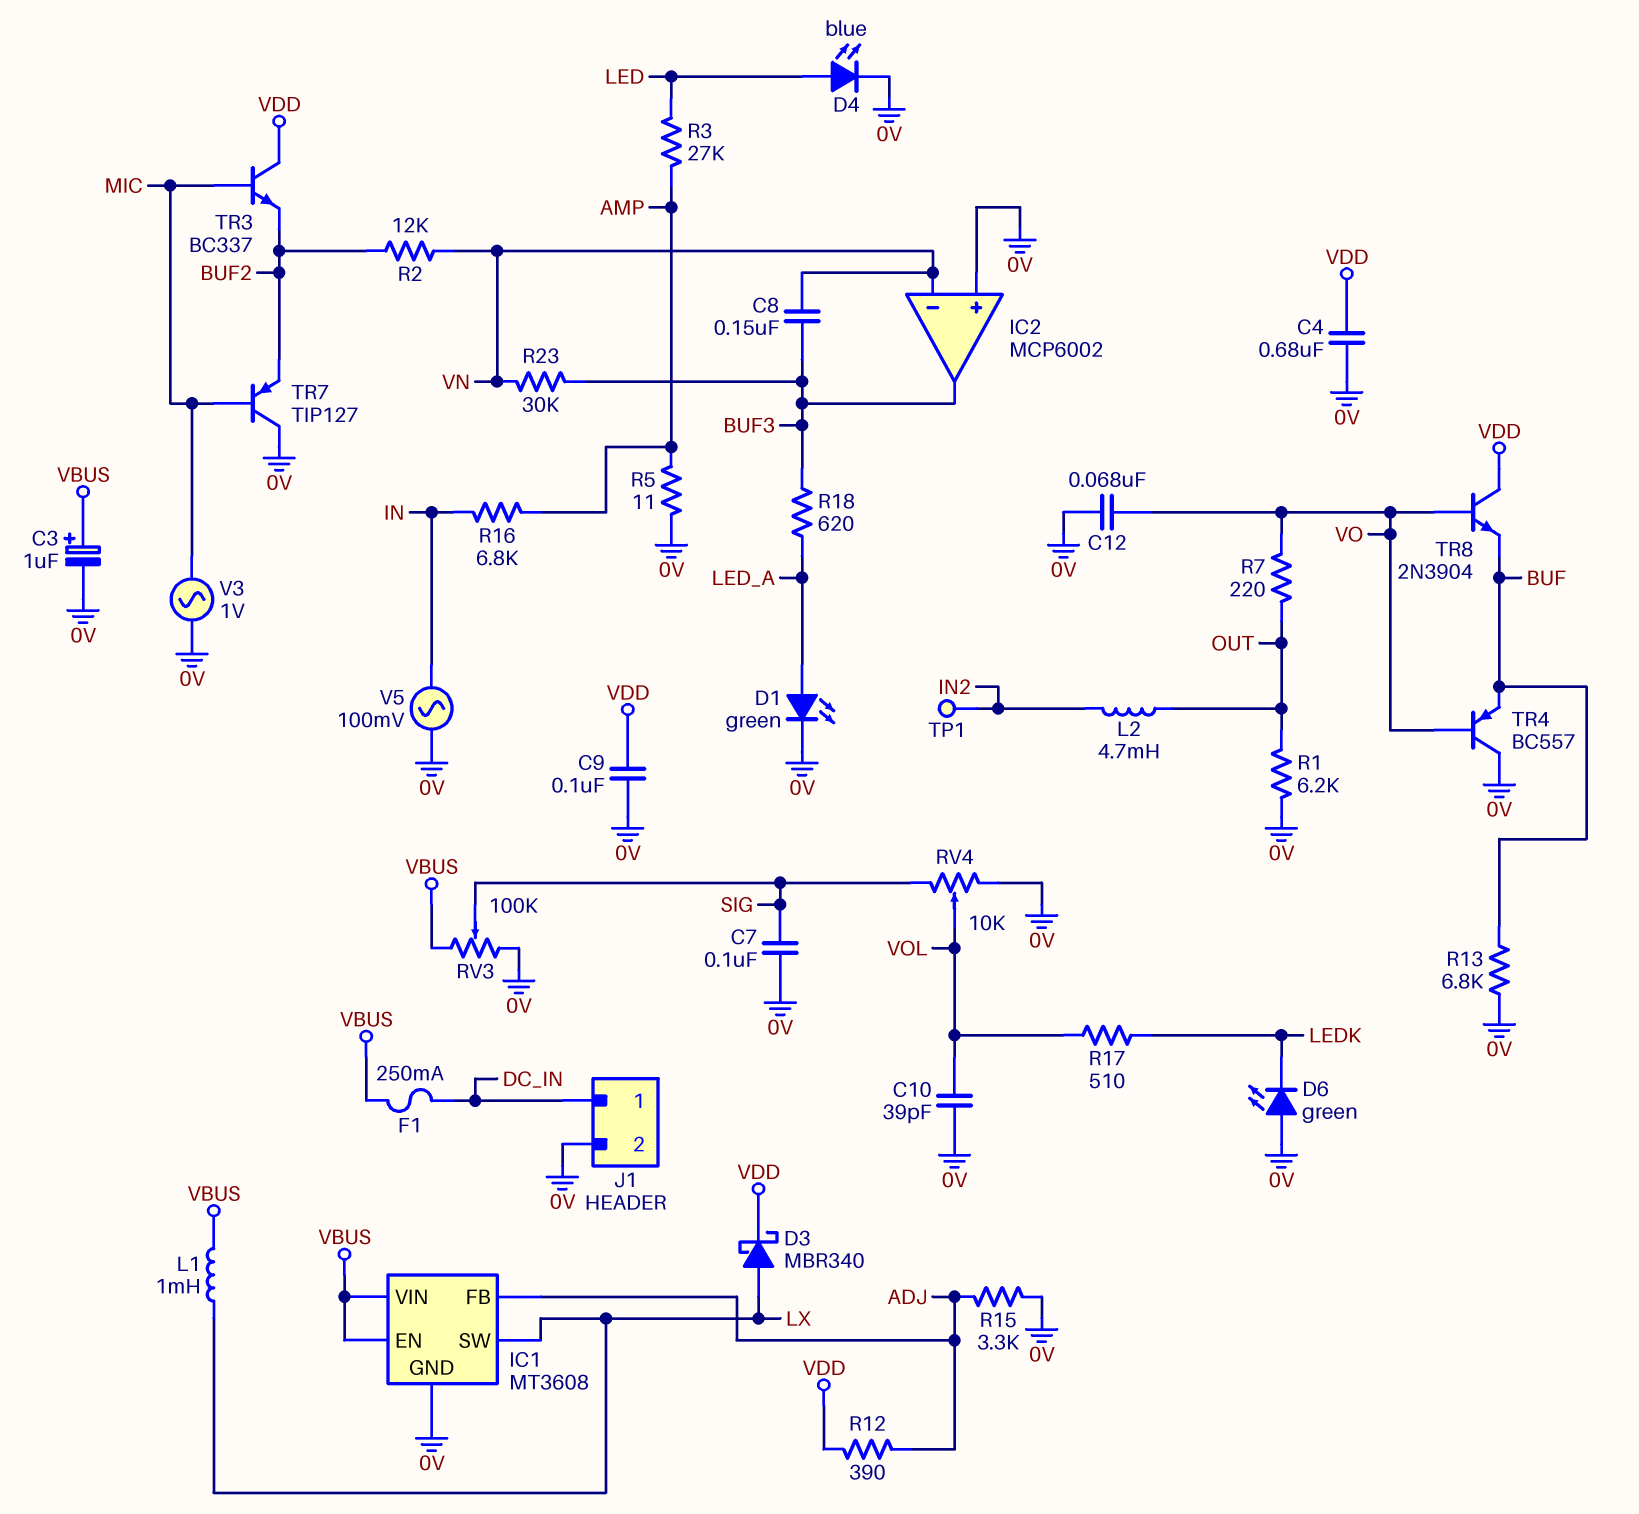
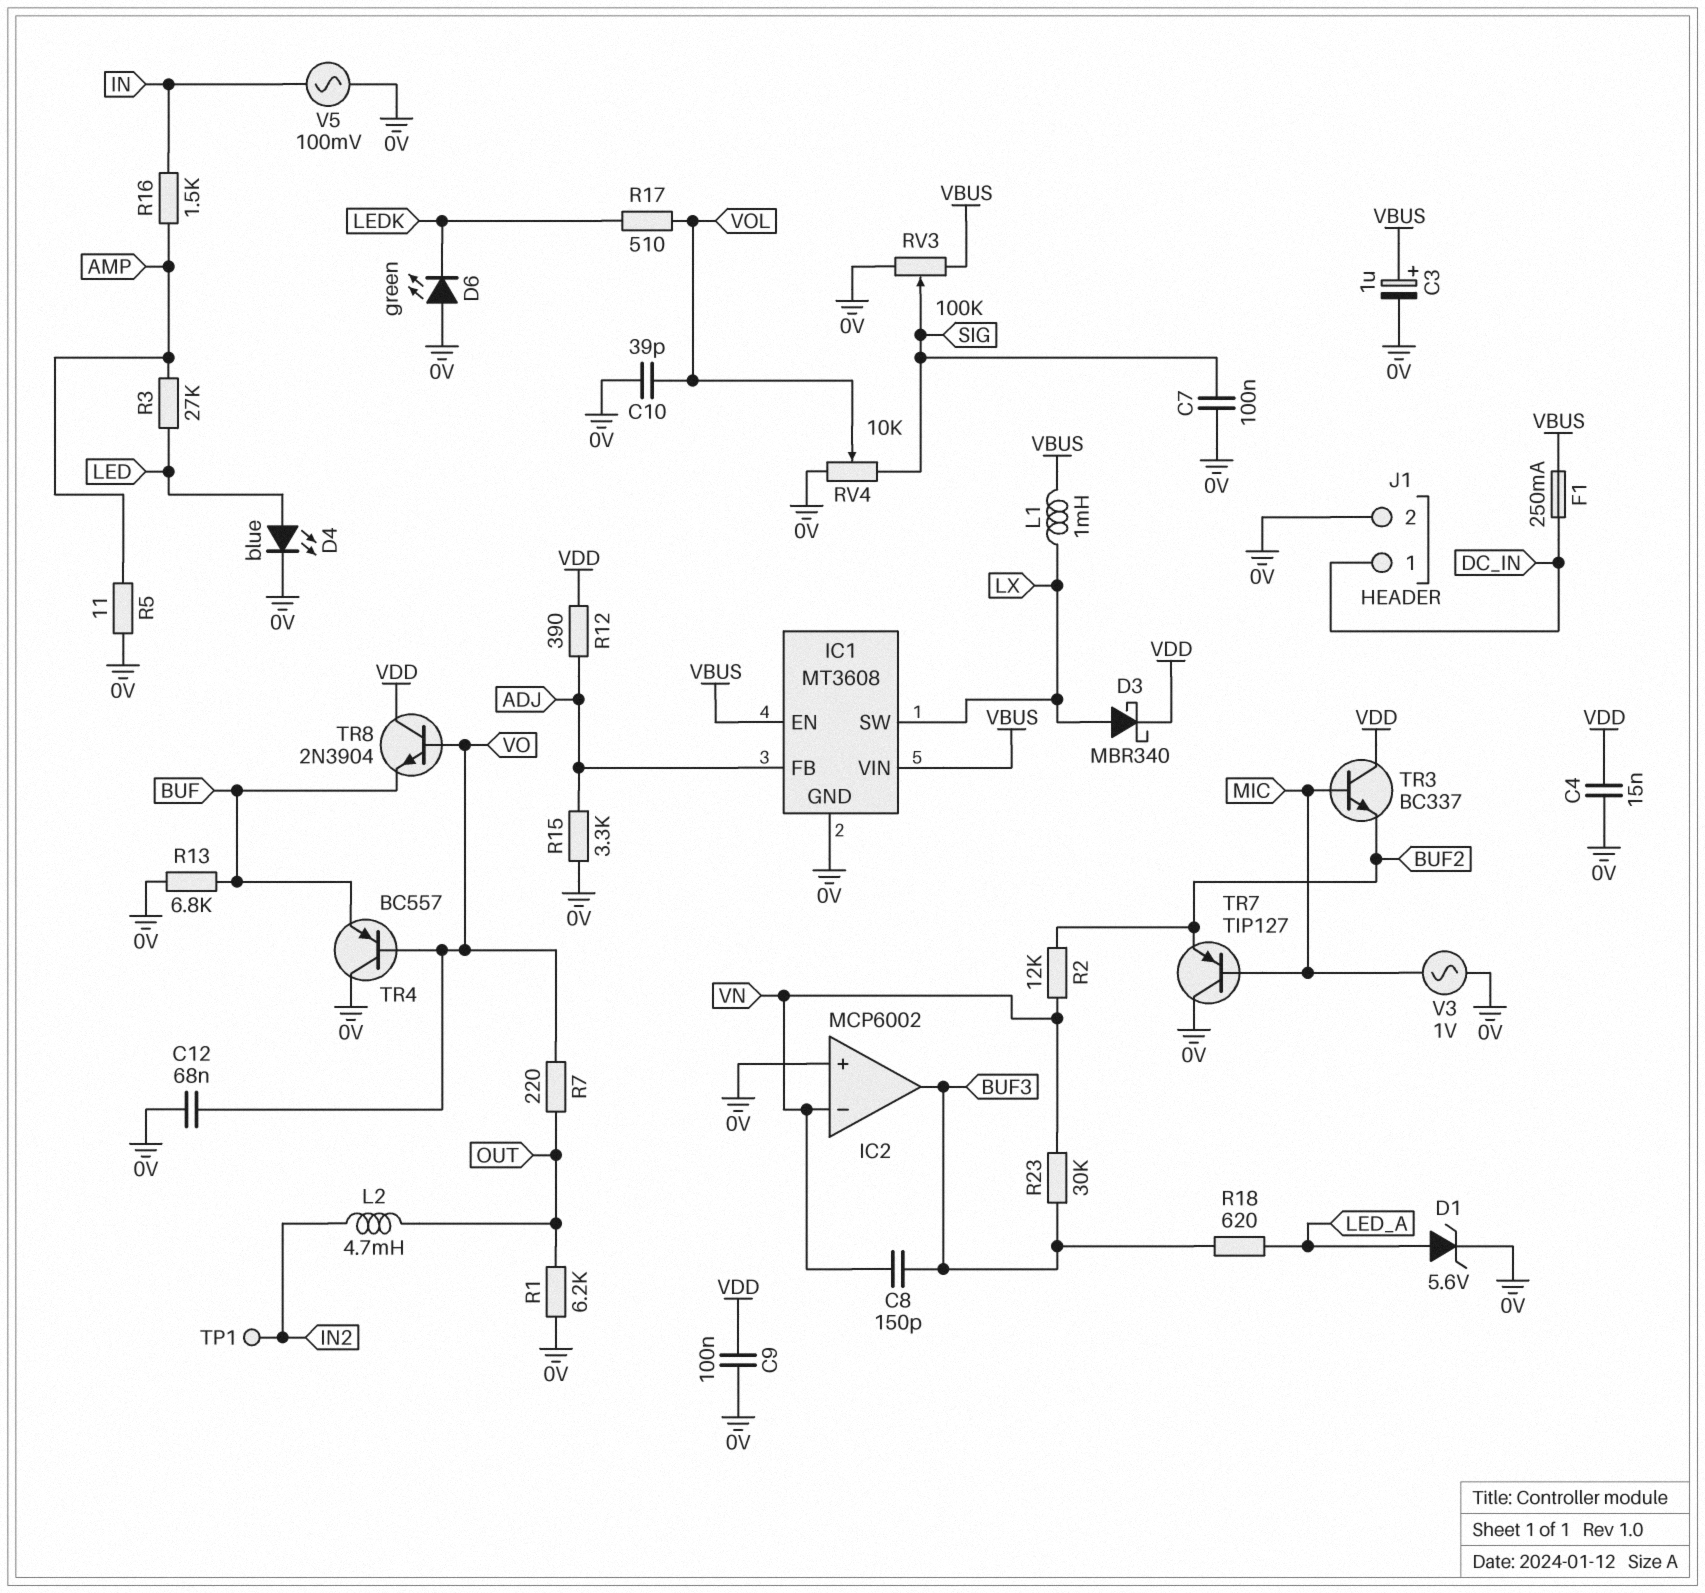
C4: 680nF (0V, VDD) -> 15nF (0V, VDD)
C8: 150nF (BUF3, VN) -> 150pF (BUF3, VN)
D1: LED green (A LED_A, K 0V) -> zener 5.6V (A LED_A, K 0V)
R16: 6.8k (AMP, IN) -> 1.5k (AMP, IN)

